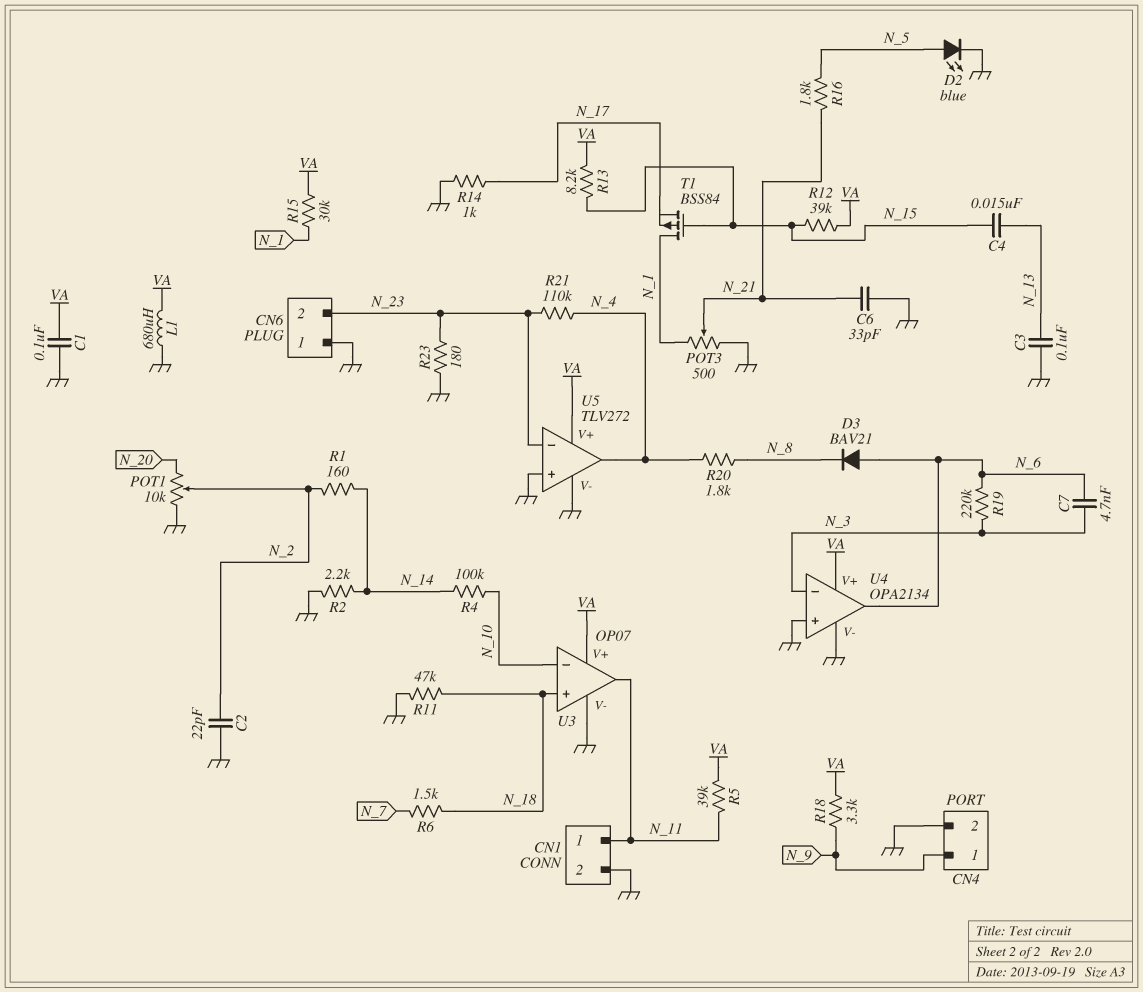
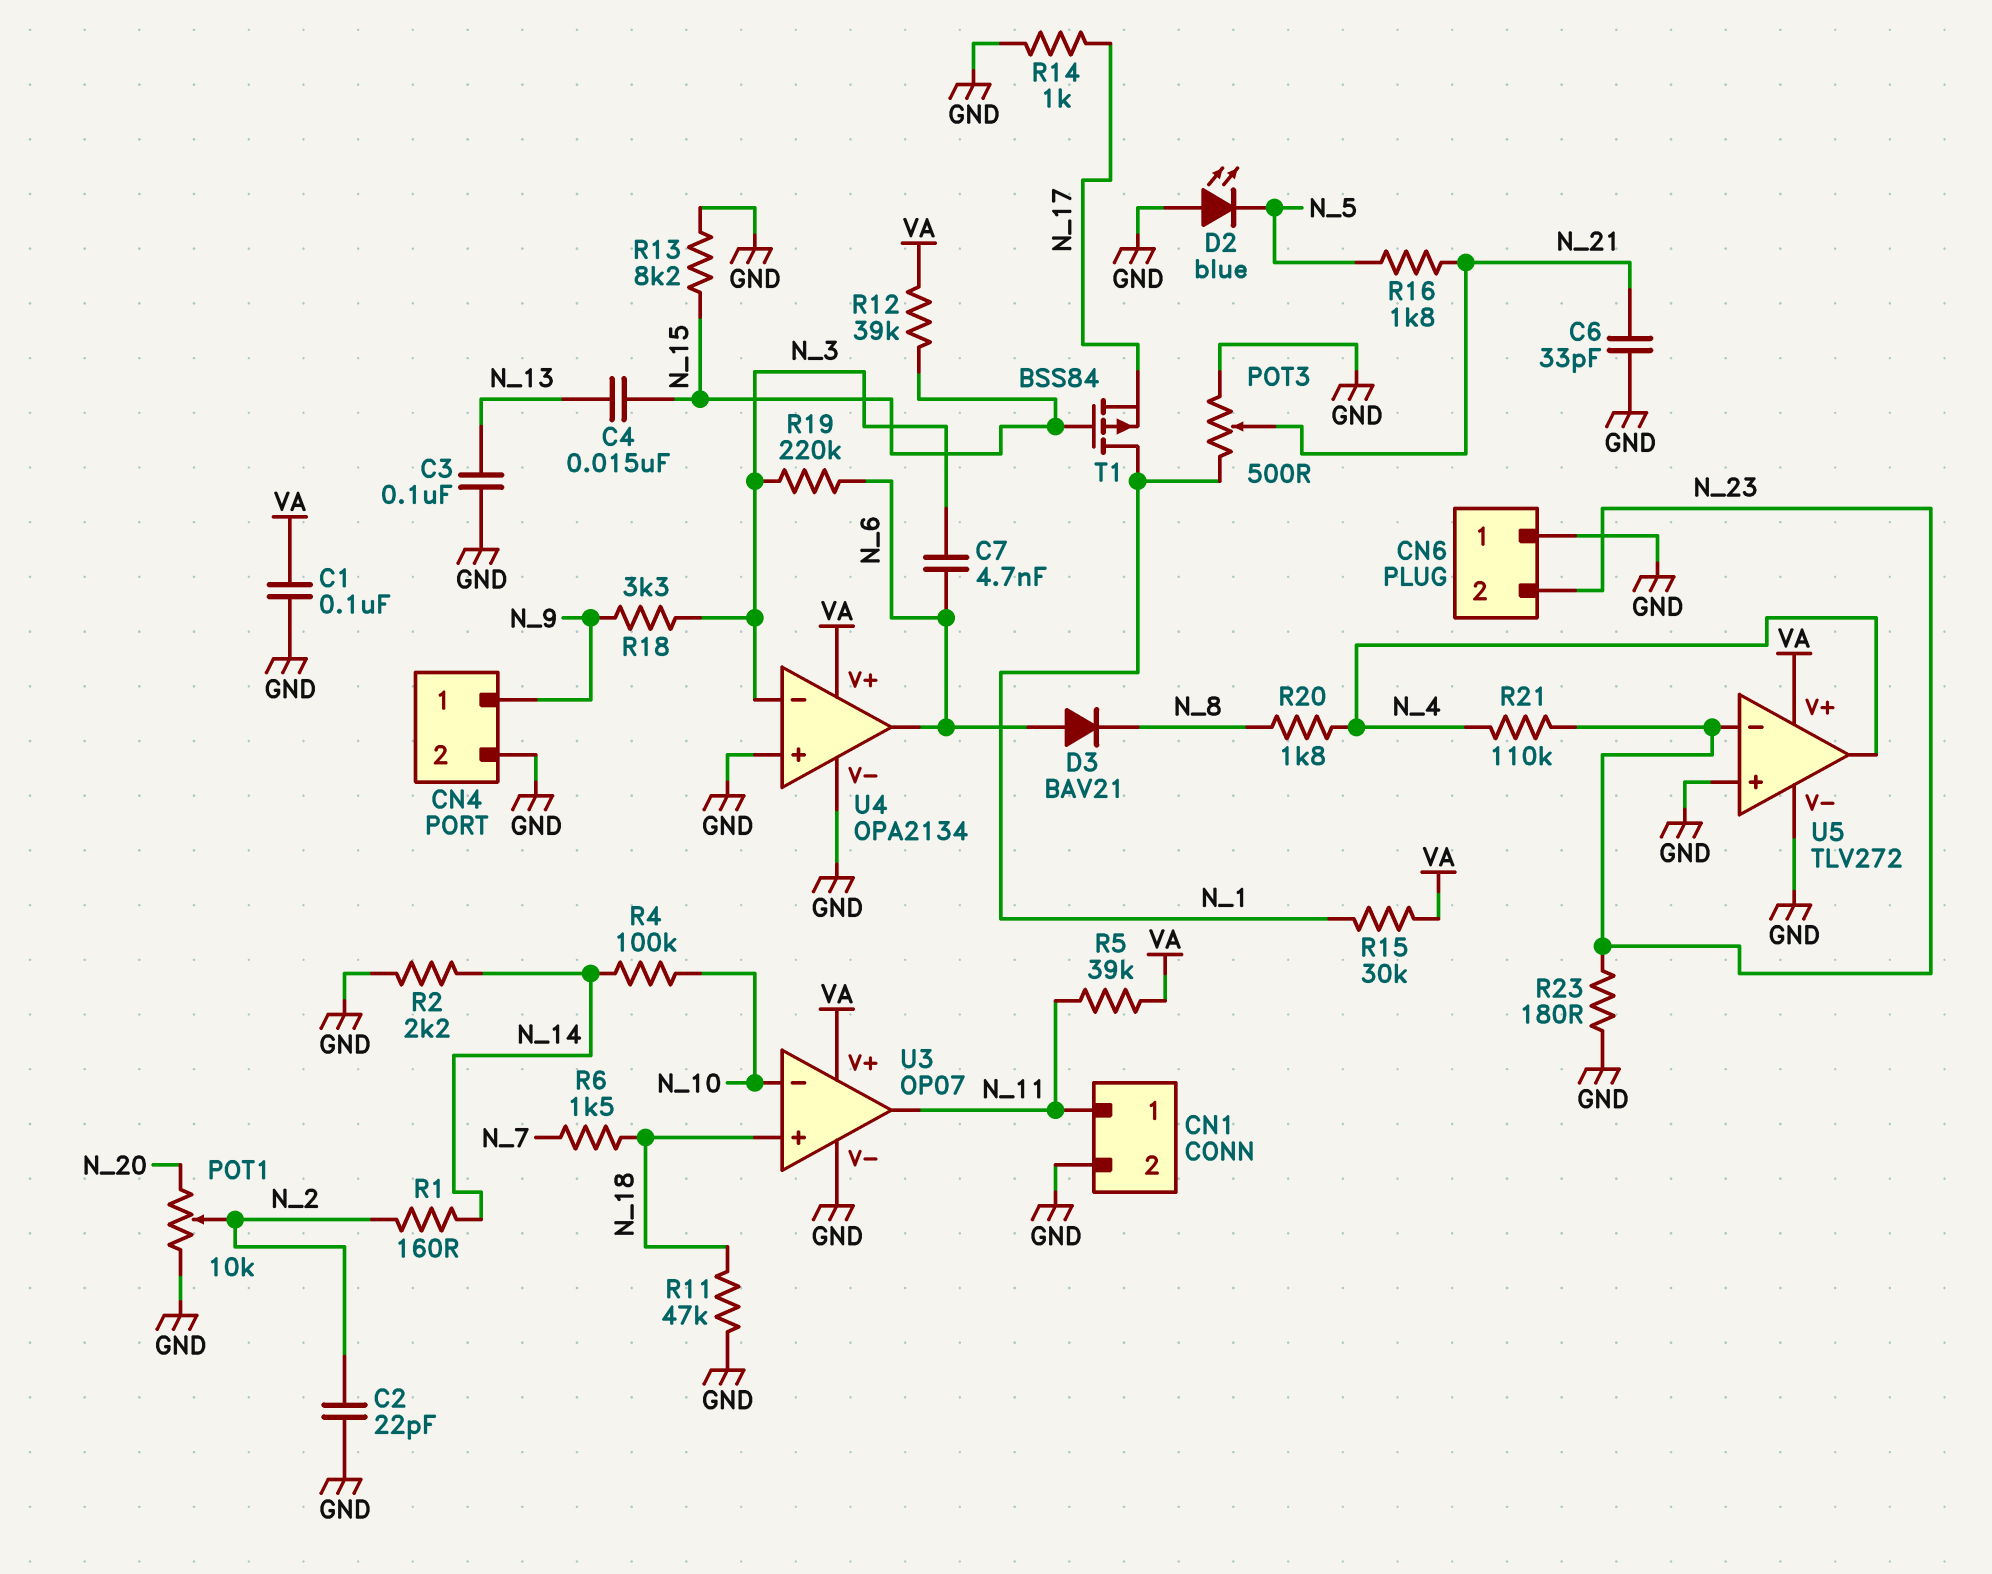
D2: LED blue (A N_5, K GND) -> LED blue (A GND, K N_5)
L1: 680uH (GND, VA) -> none
R13: 8.2k (N_15, VA) -> 8.2k (GND, N_15)
R18: 3.3k (N_9, VA) -> 3.3k (N_3, N_9)

